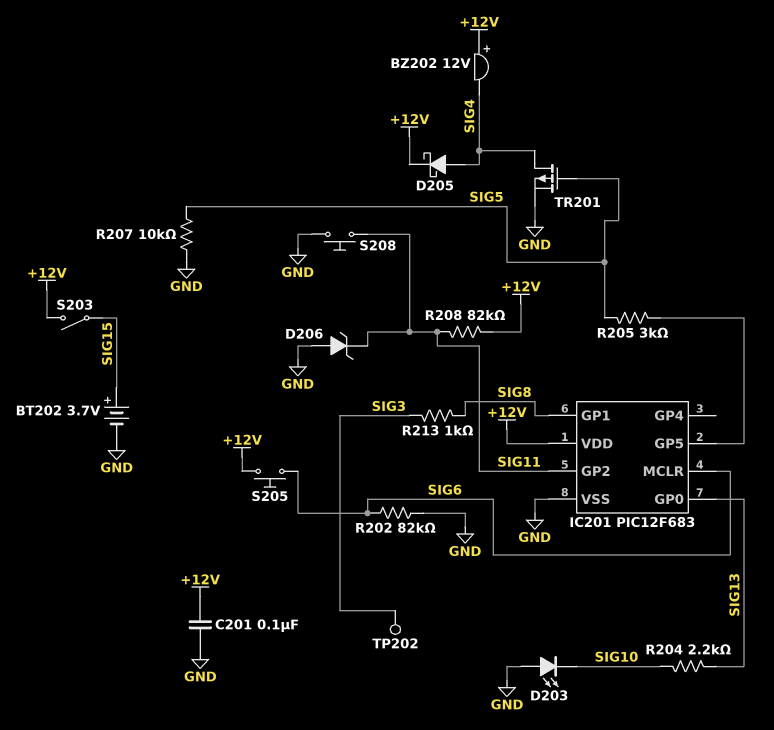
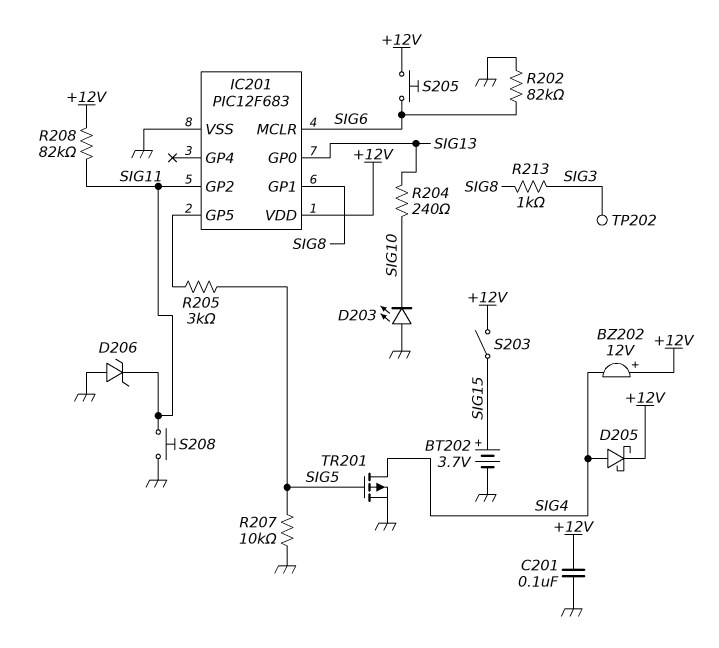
R204: 2.2k (SIG10, SIG13) -> 240 (SIG10, SIG13)

